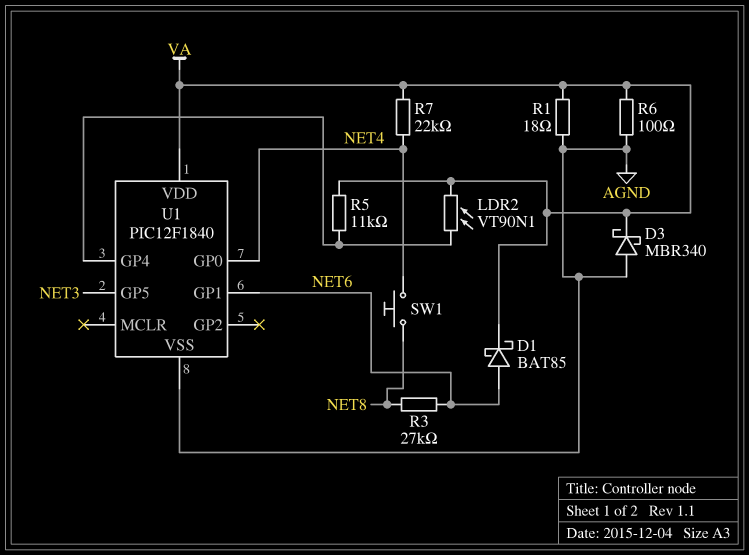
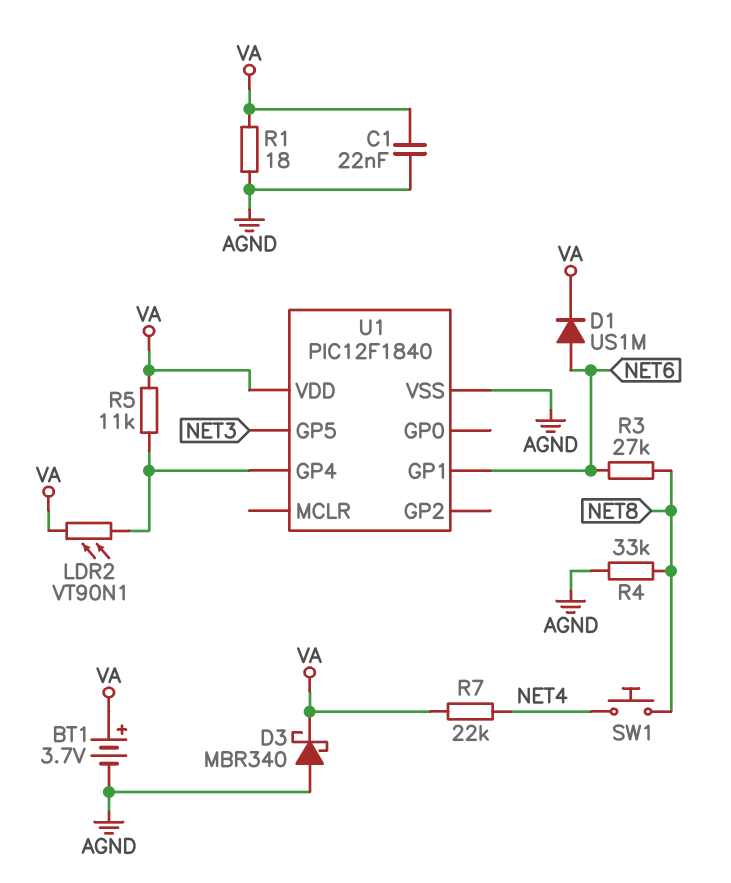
BT1: none -> 3.7V (plus VA, minus AGND)
C1: none -> 22nF (AGND, VA)
D1: schottky BAT85 (A NET6, K VA) -> diode US1M (A NET6, K VA)
R4: none -> 33k (AGND, NET8)
R6: 100 (AGND, VA) -> none
U1 pin GP0: NET4 -> none

